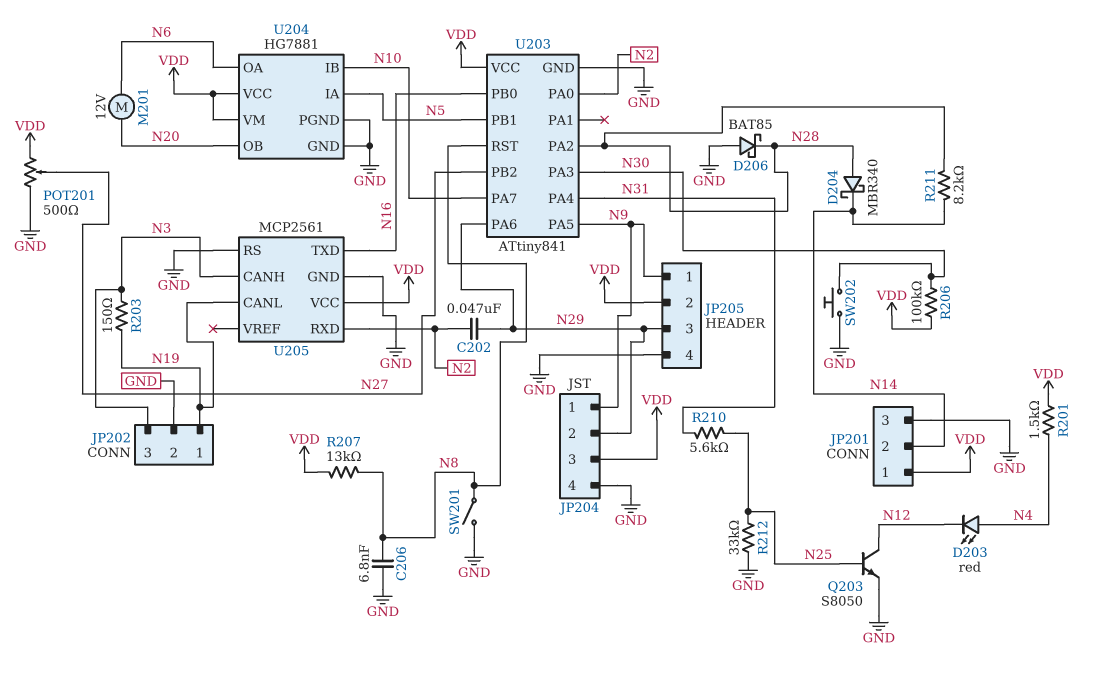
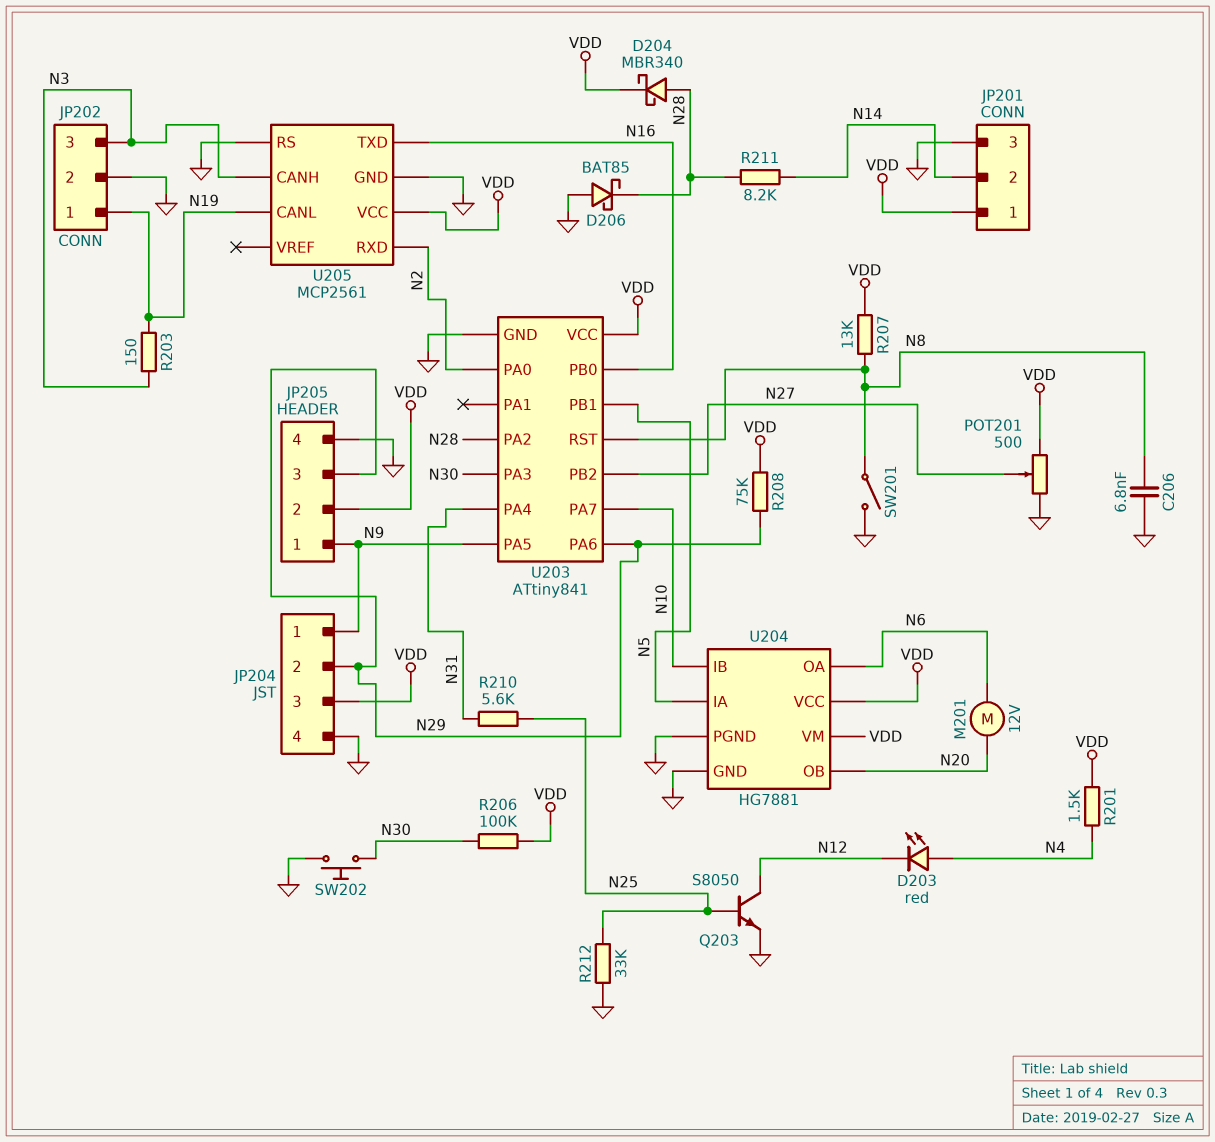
C202: 47nF (N2, N29) -> none
D204: schottky MBR340 (A N28, K N14) -> schottky MBR340 (A N28, K VDD)
R208: none -> 75k (N29, VDD)

